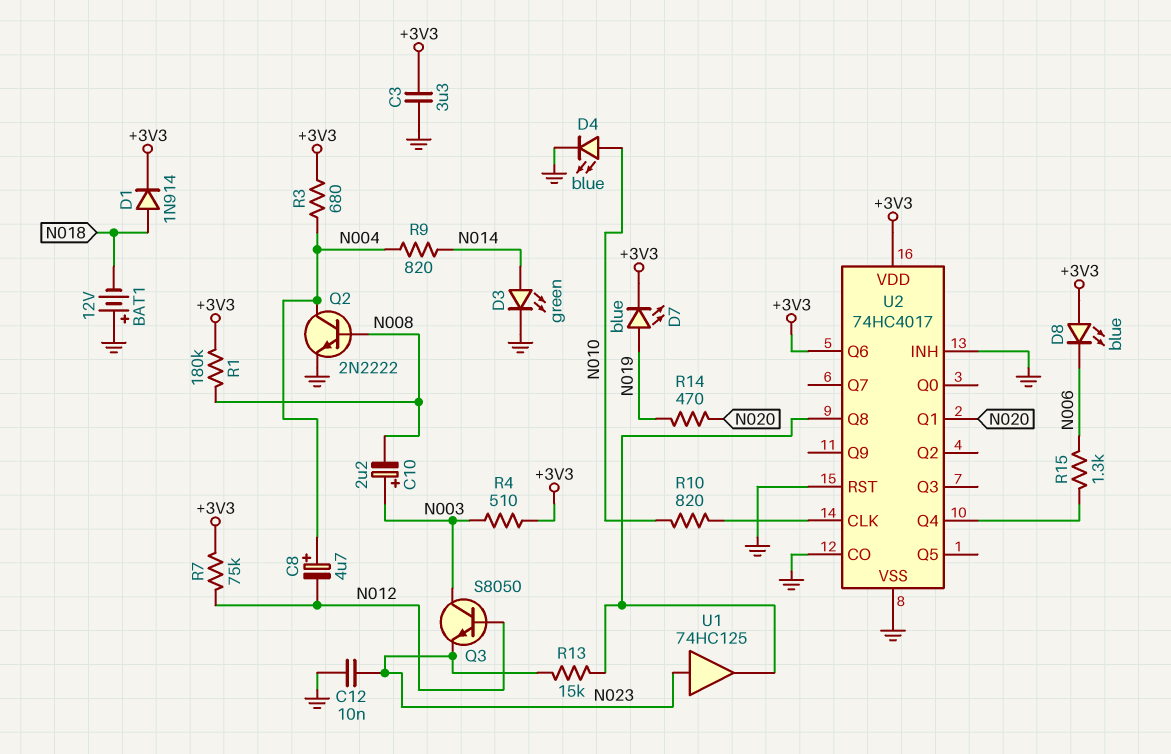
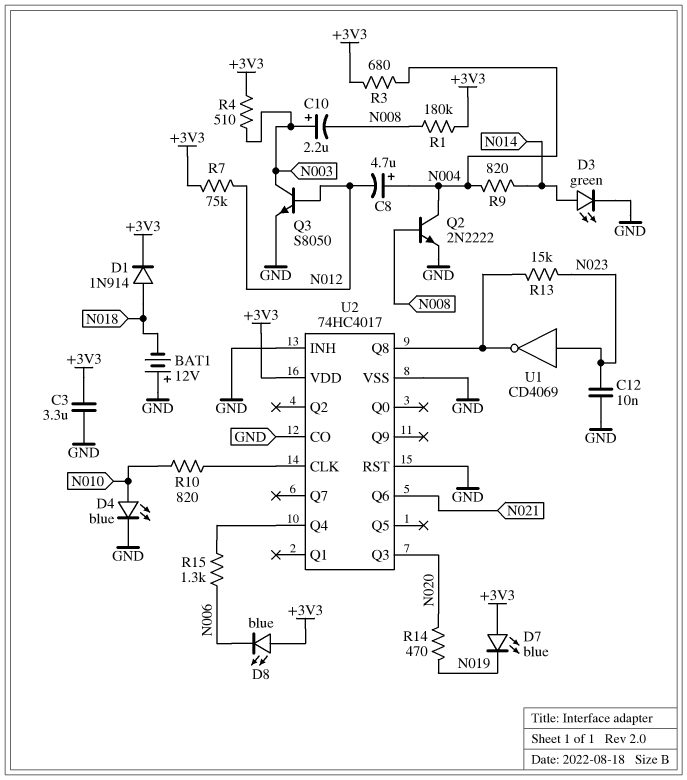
D7: LED blue (A N019, K +3V3) -> LED blue (A +3V3, K N019)
Q3: NPN S8050 (B N012, C N003, E N023) -> NPN S8050 (B N012, C N003, E GND)
U1: buffer 74HC125 (in N023, out U2/Q8) -> NOT CD4069 (in N023, out U2/Q8)
U2 pin Q1: N020 -> none
U2 pin Q3: none -> N020
U2 pin Q6: +3V3 -> N021

